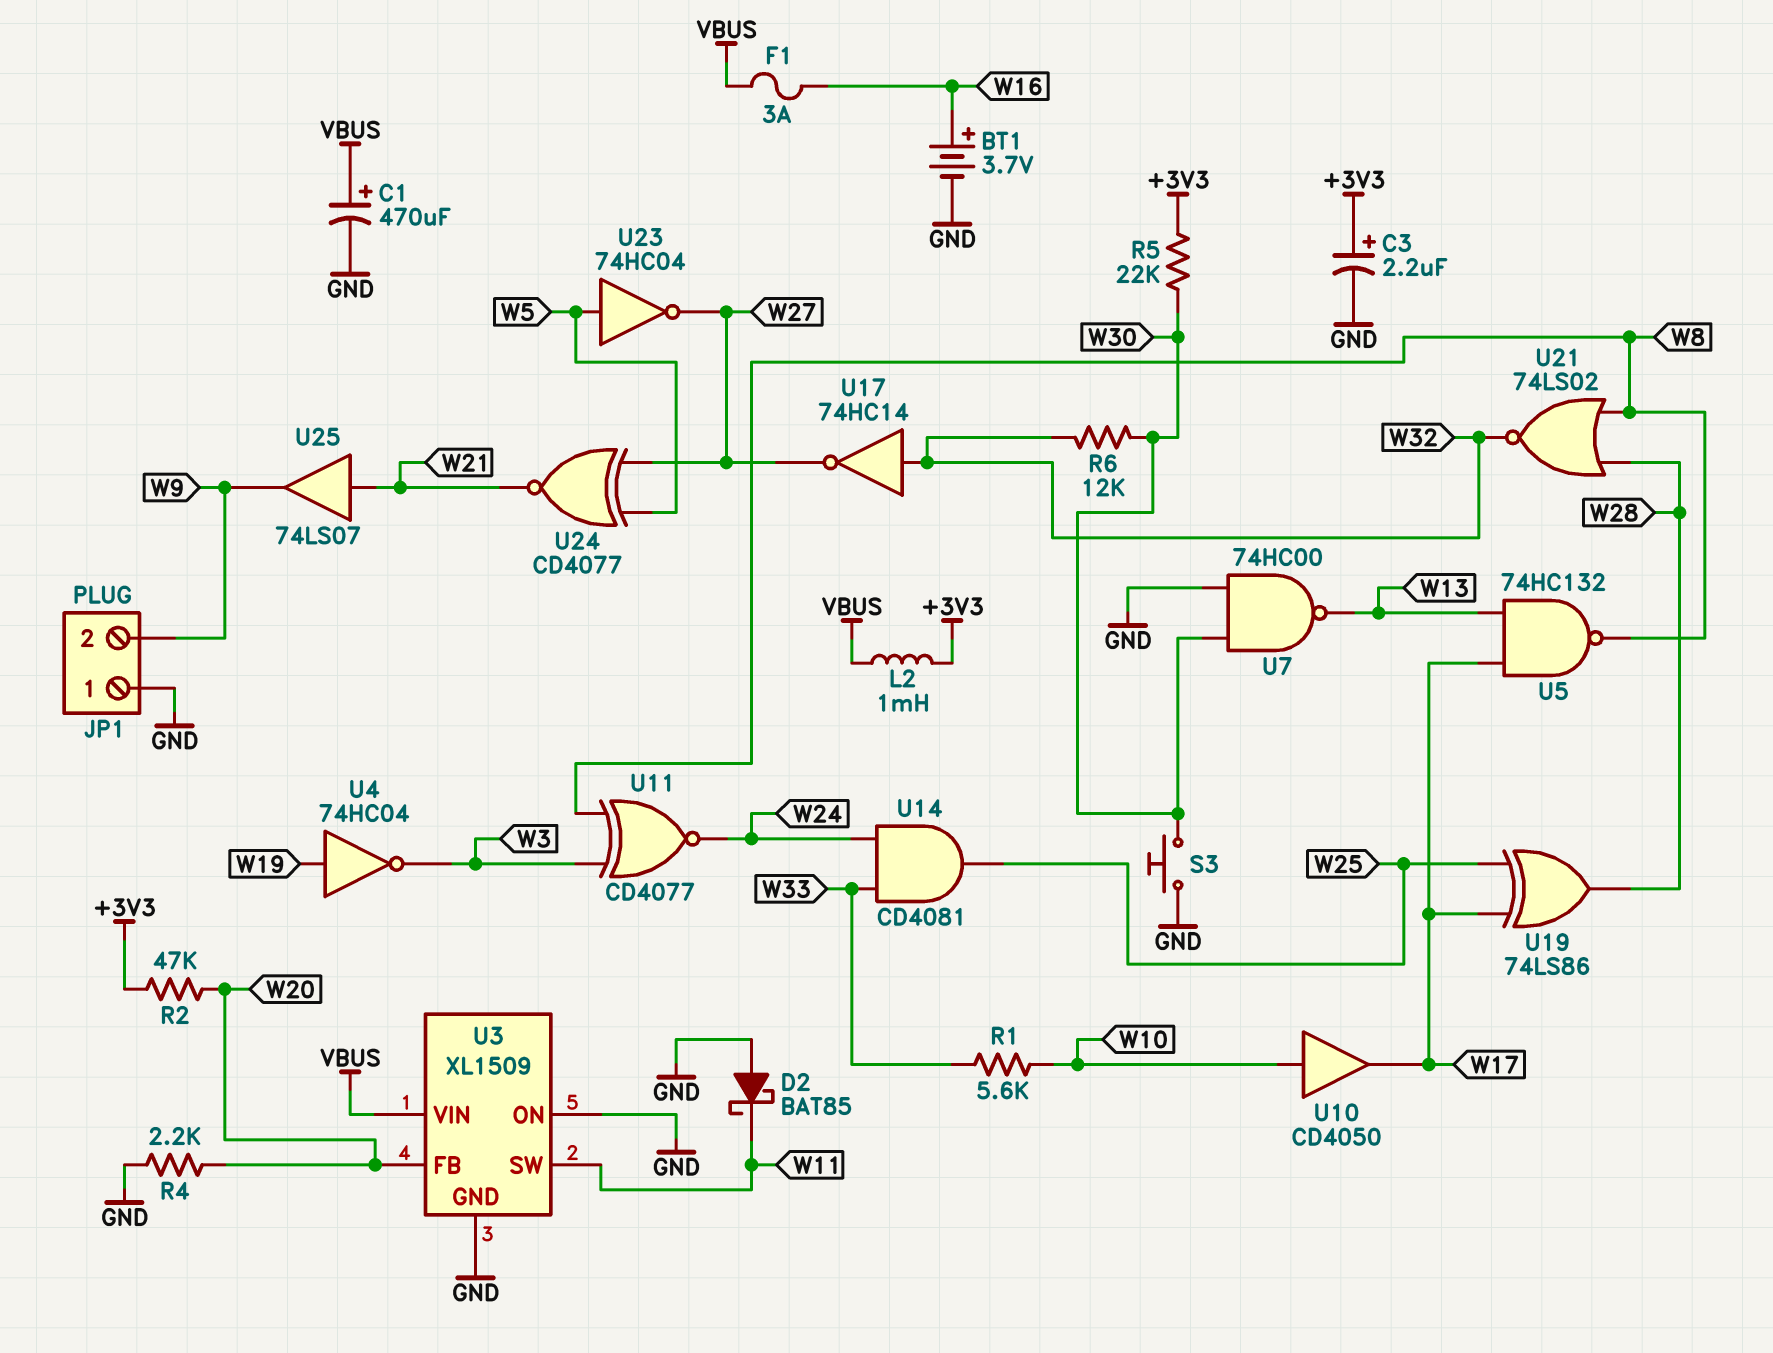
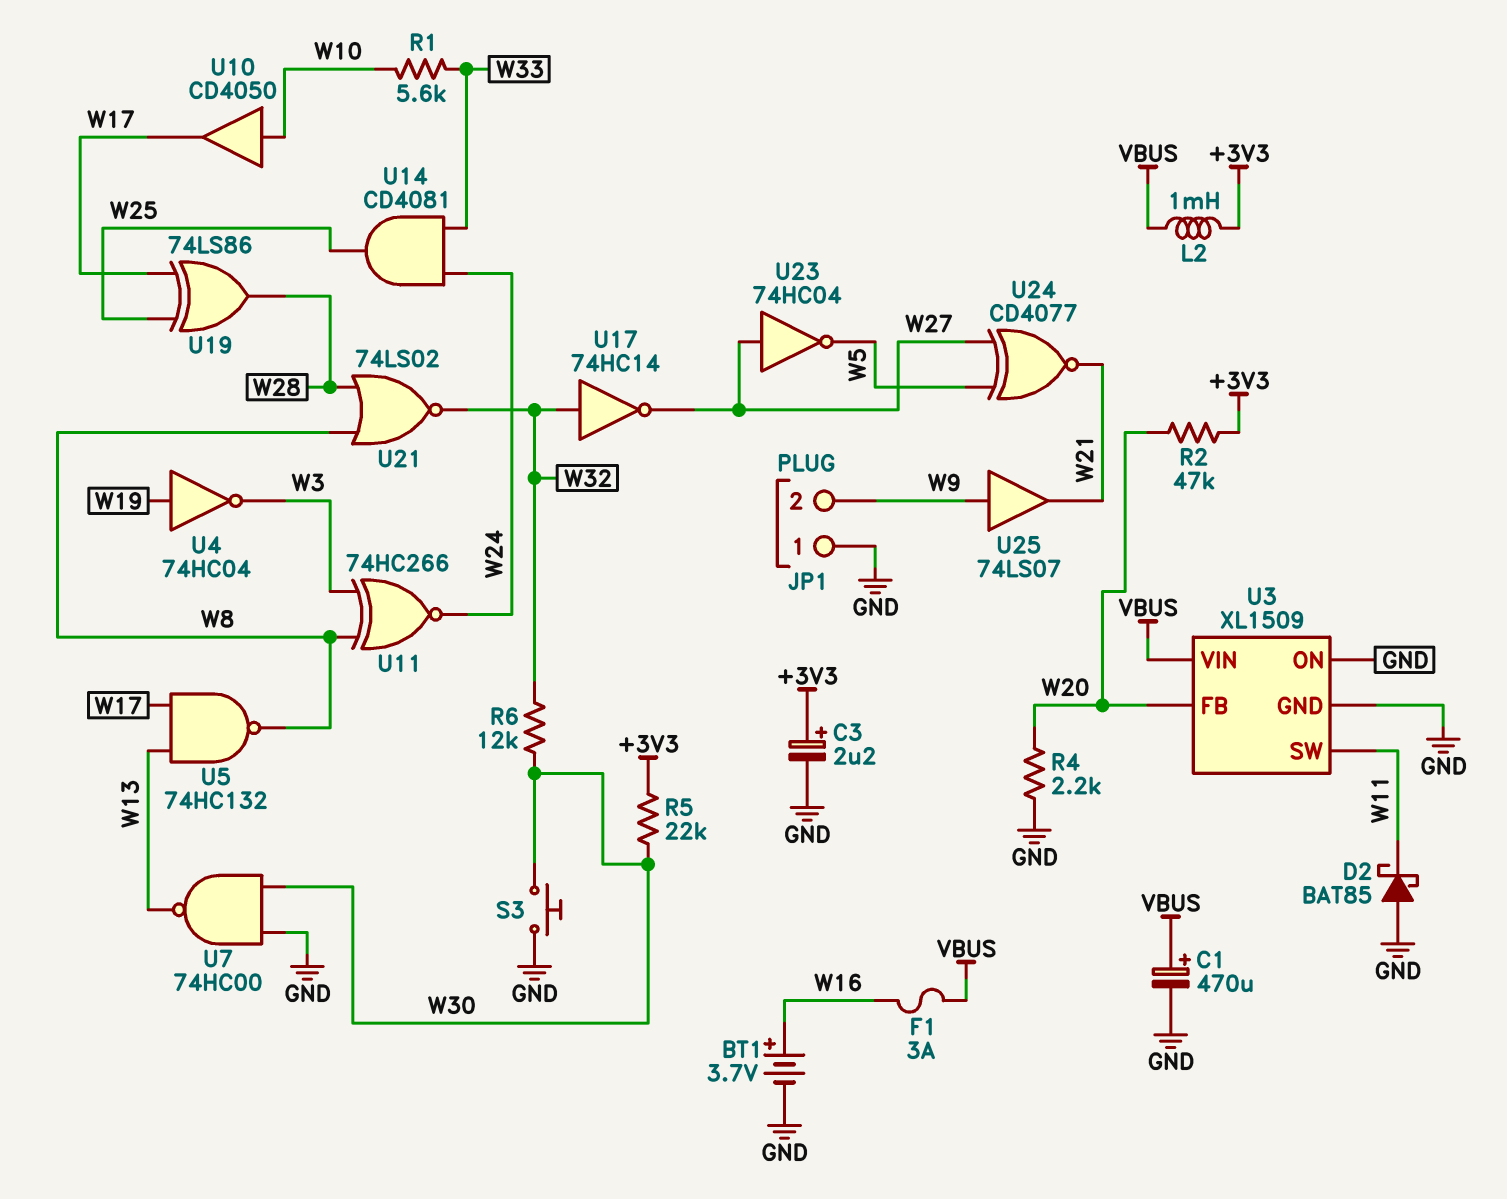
U11: XNOR CD4077 (in W3, in W8, out W24) -> XNOR 74HC266 (in W3, in W8, out W24)
U23: NOT 74HC04 (in W5, out W27) -> NOT 74HC04 (in W27, out W5)
U25: buffer 74LS07 (in W21, out W9) -> buffer 74LS07 (in W9, out W21)

